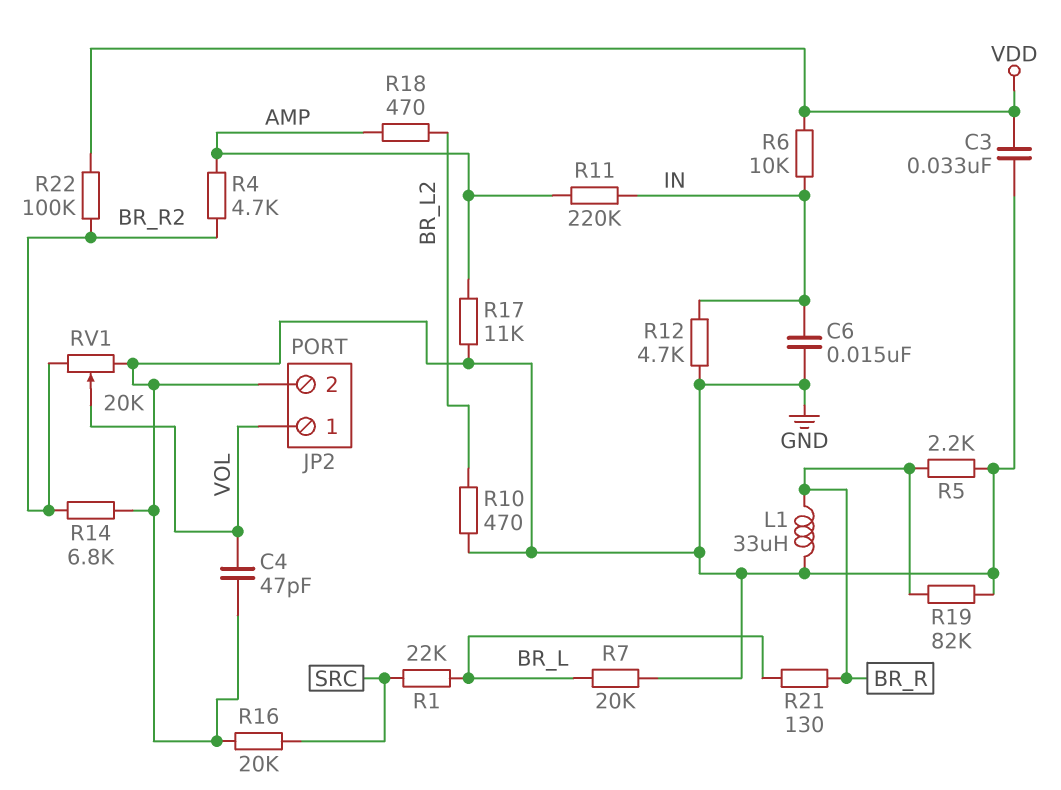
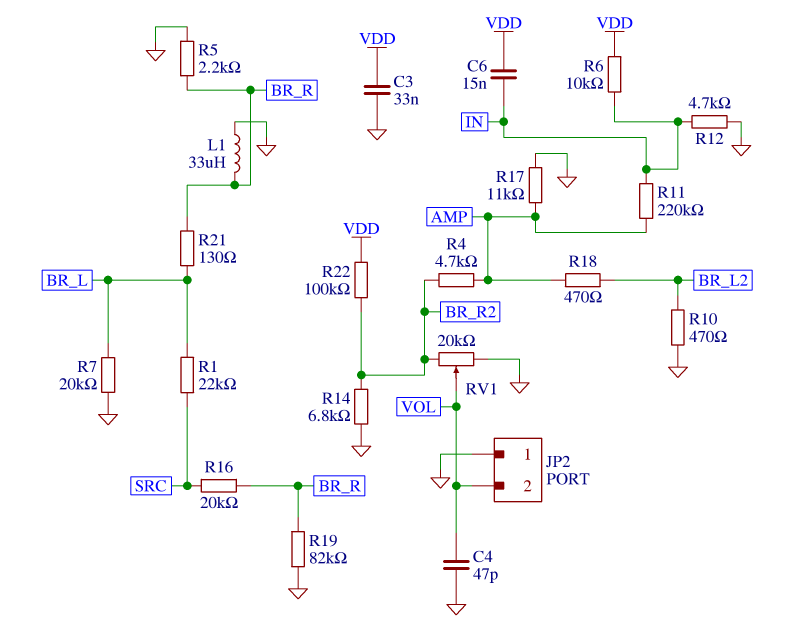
C6: 15nF (GND, IN) -> 15nF (IN, VDD)
JP2 pin 1: VOL -> GND
JP2 pin 2: GND -> VOL
R16: 20k (GND, SRC) -> 20k (BR_R, SRC)

